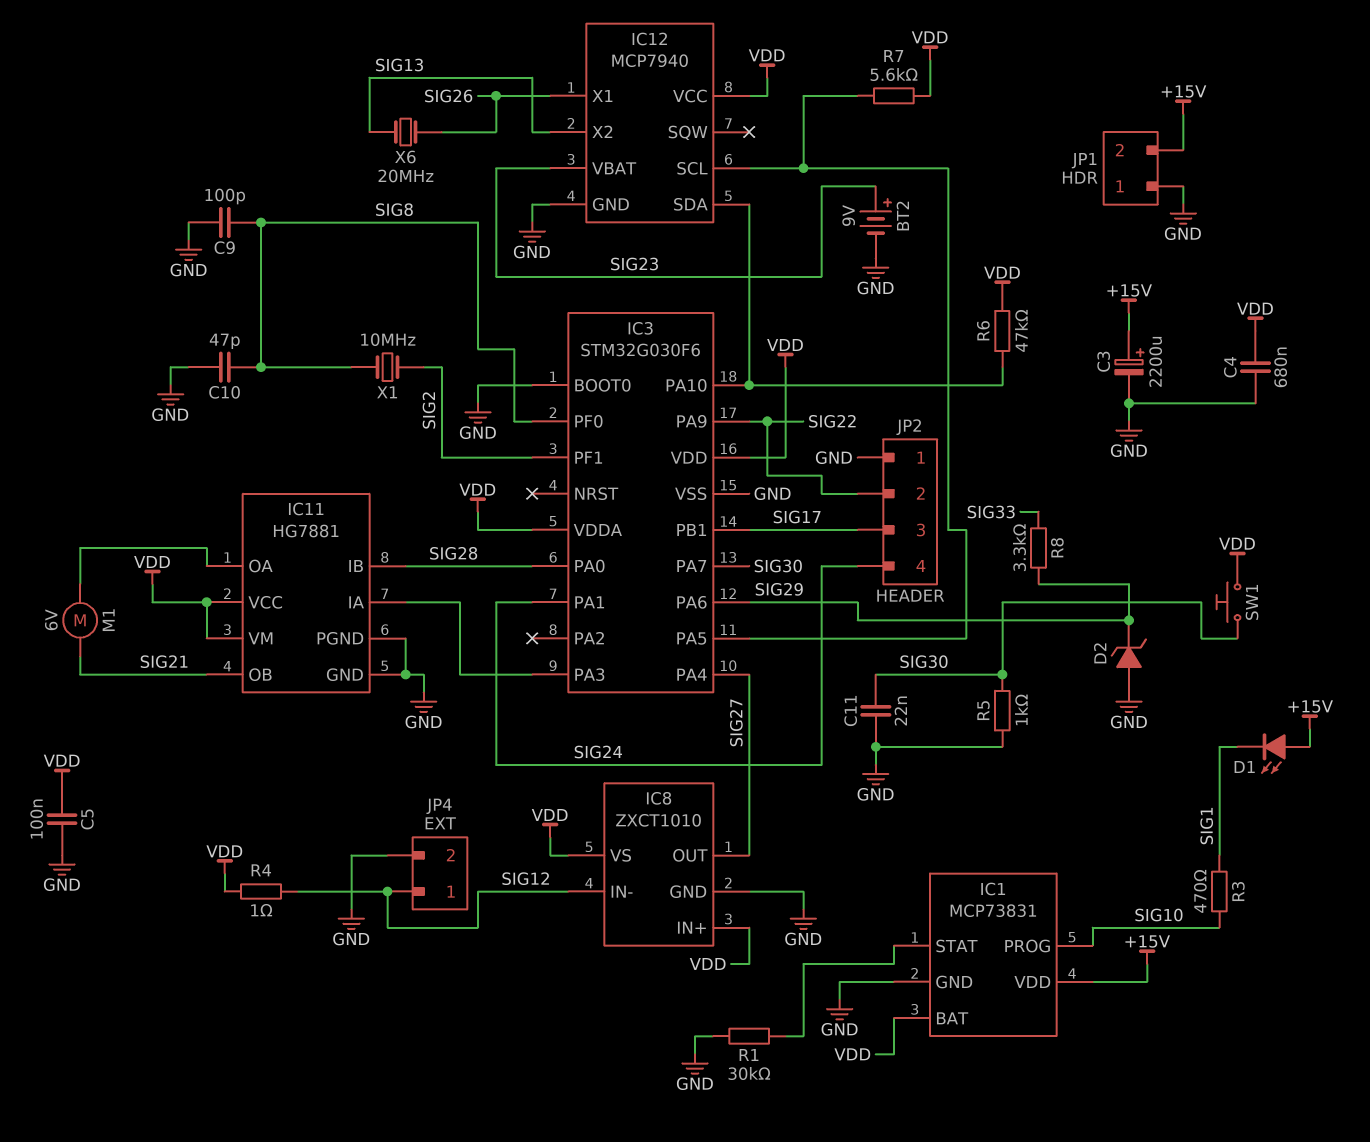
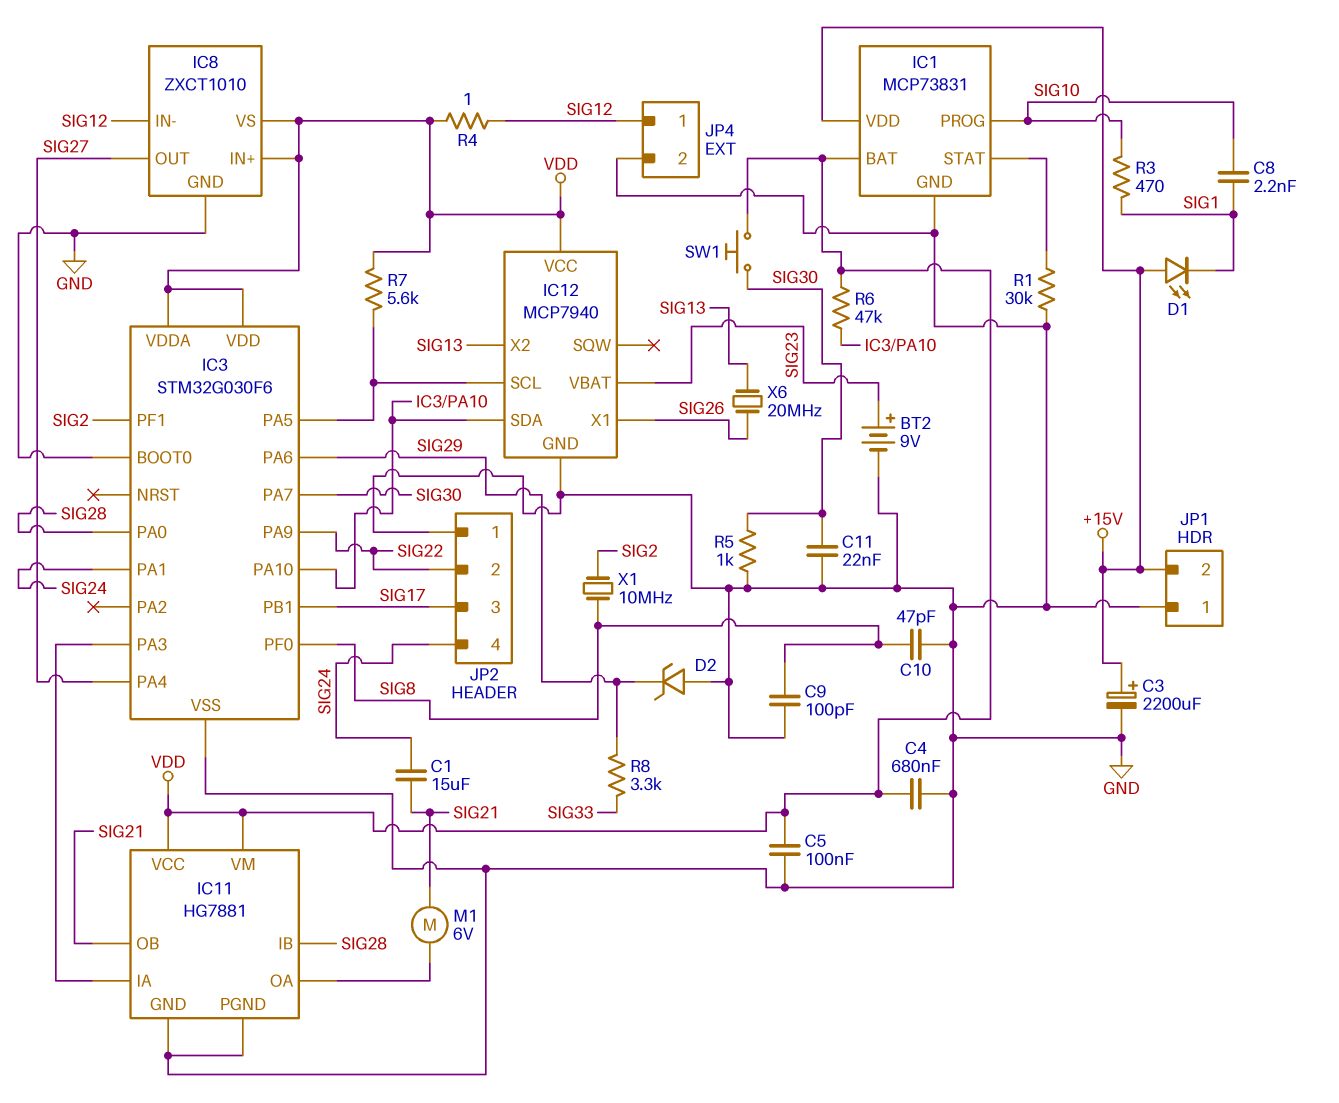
C1: none -> 15uF (SIG21, SIG24)
C8: none -> 2.2nF (SIG1, SIG10)

